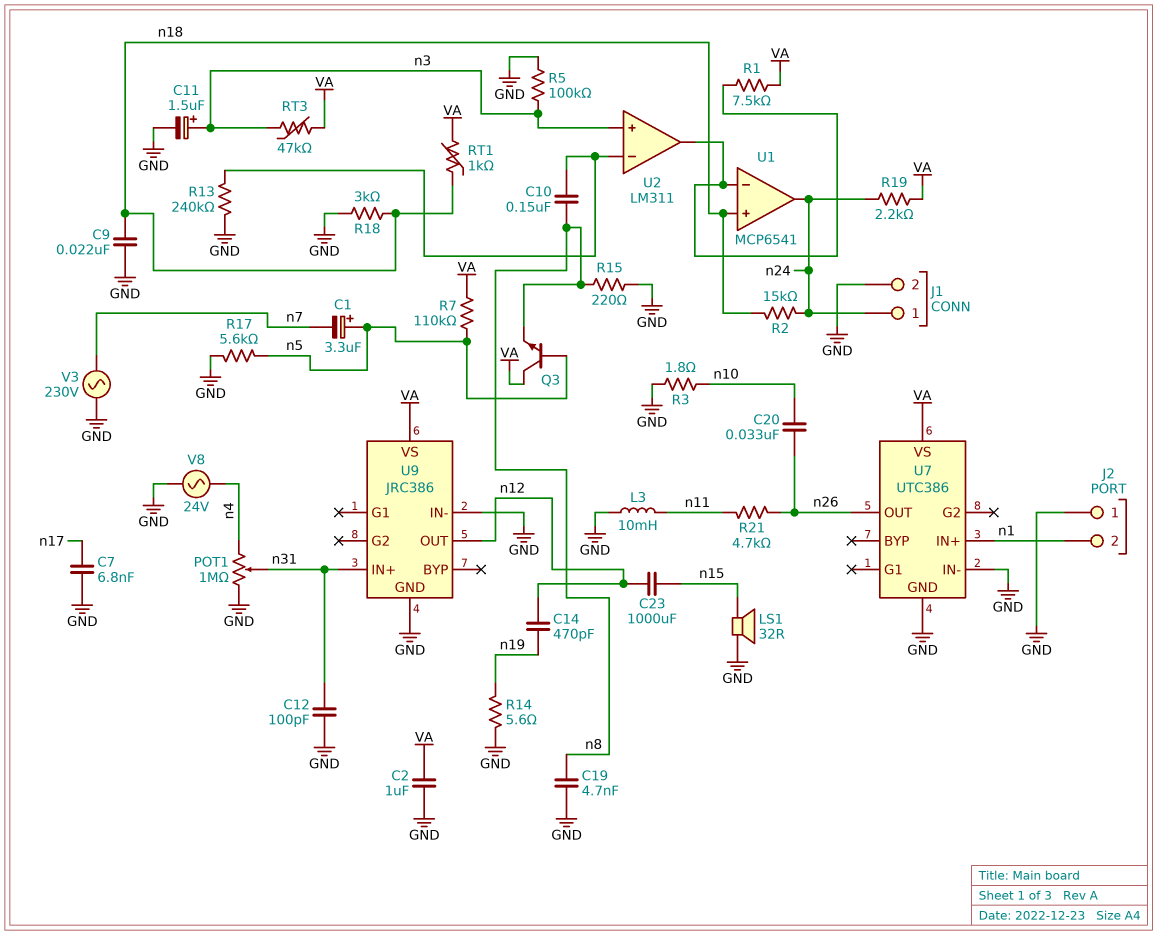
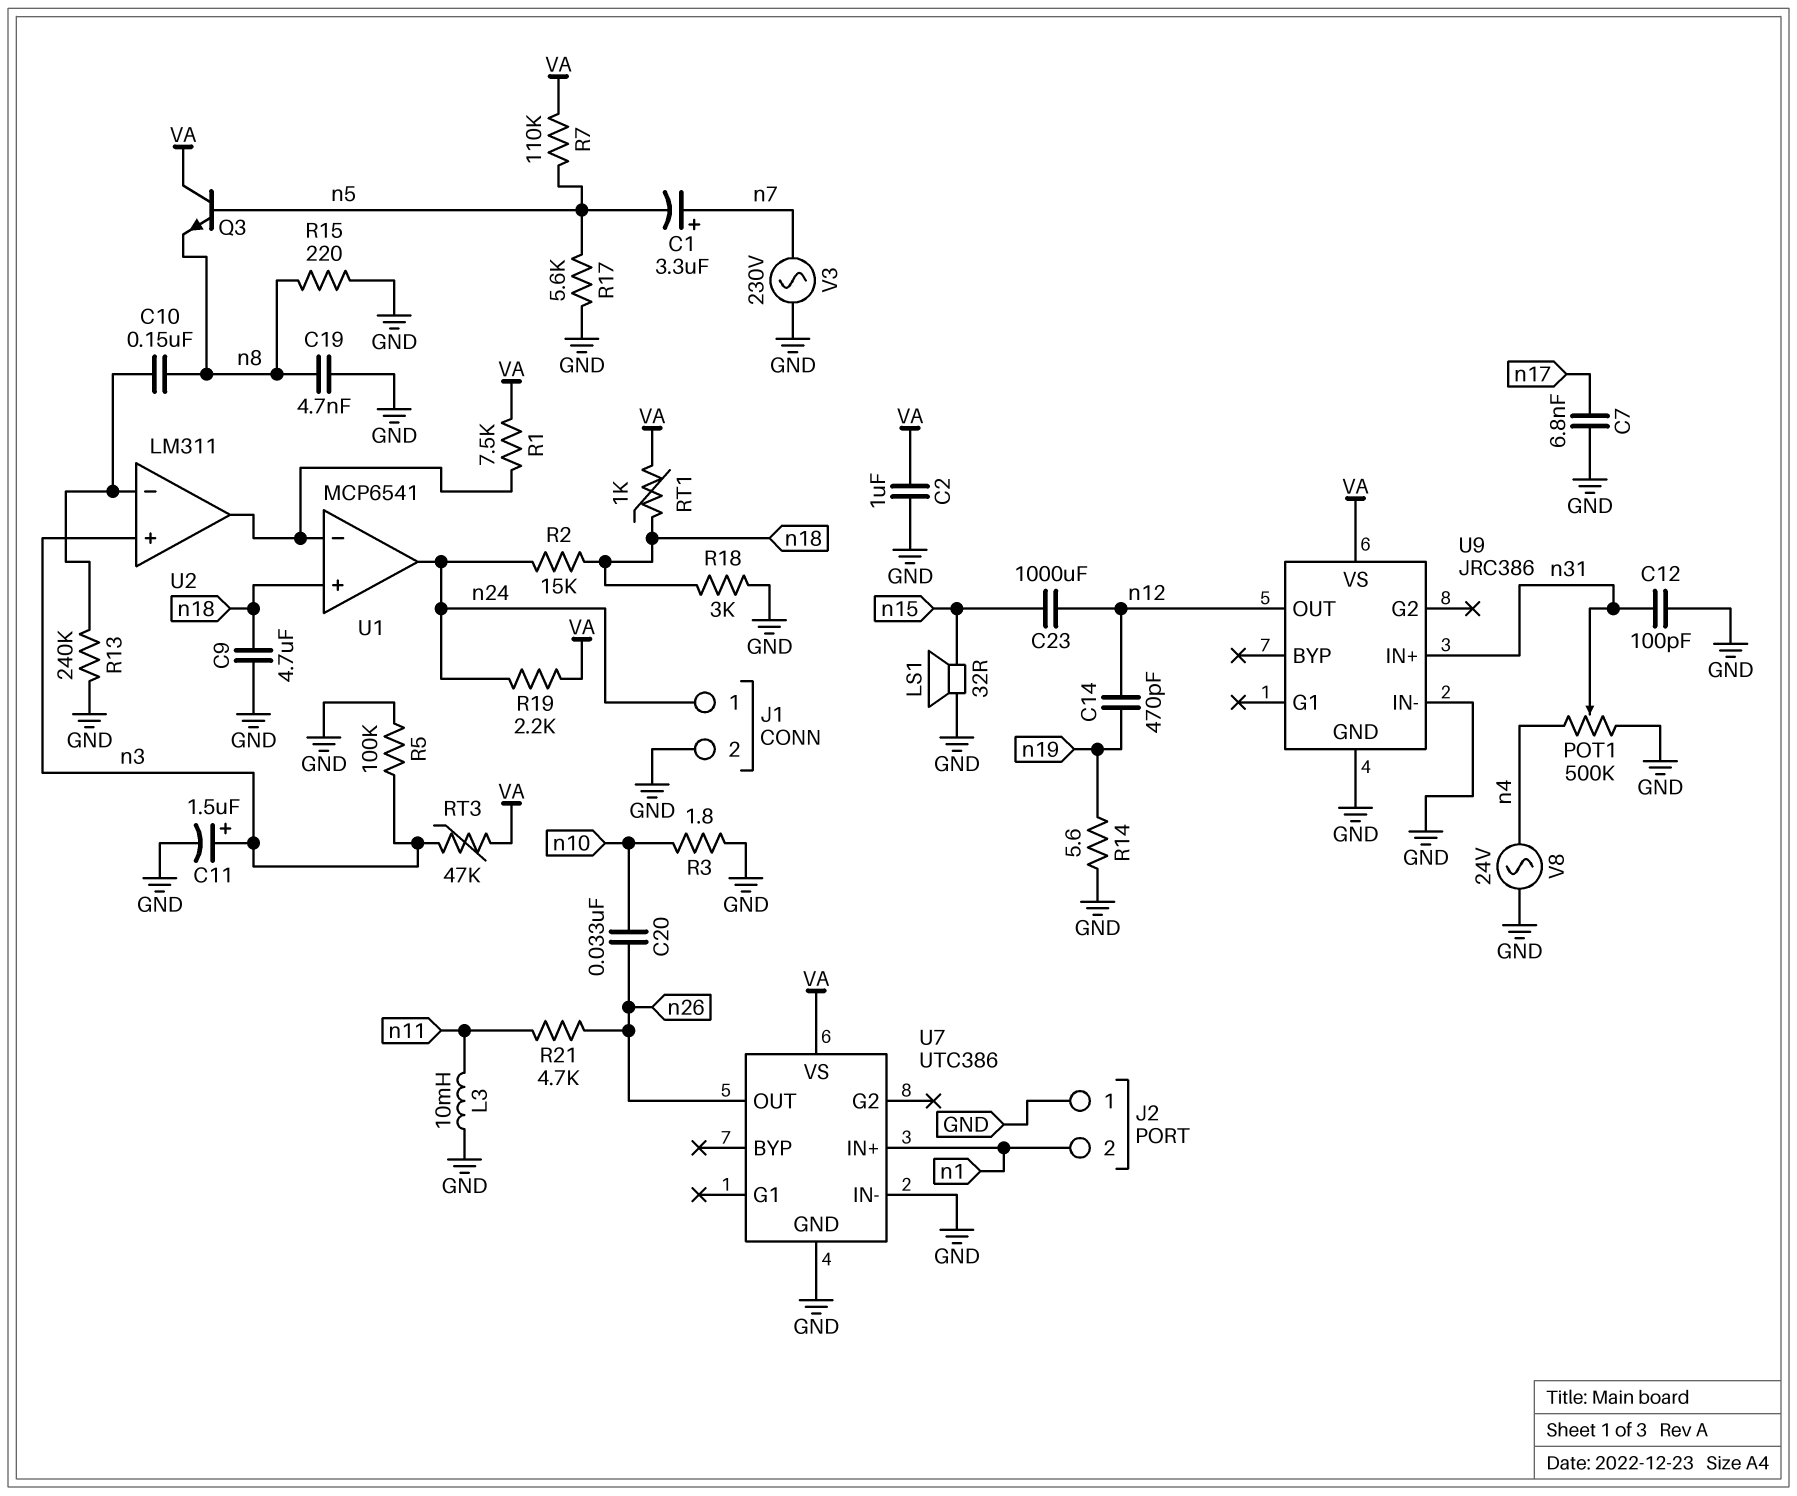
C1: 3.3uF (plus n5, minus n7) -> 3.3uF (plus n7, minus n5)
C9: 22nF (GND, n18) -> 4.7uF (GND, n18)
POT1: 1M (GND, n4, wiper n31) -> 500k (GND, n4, wiper n31)

